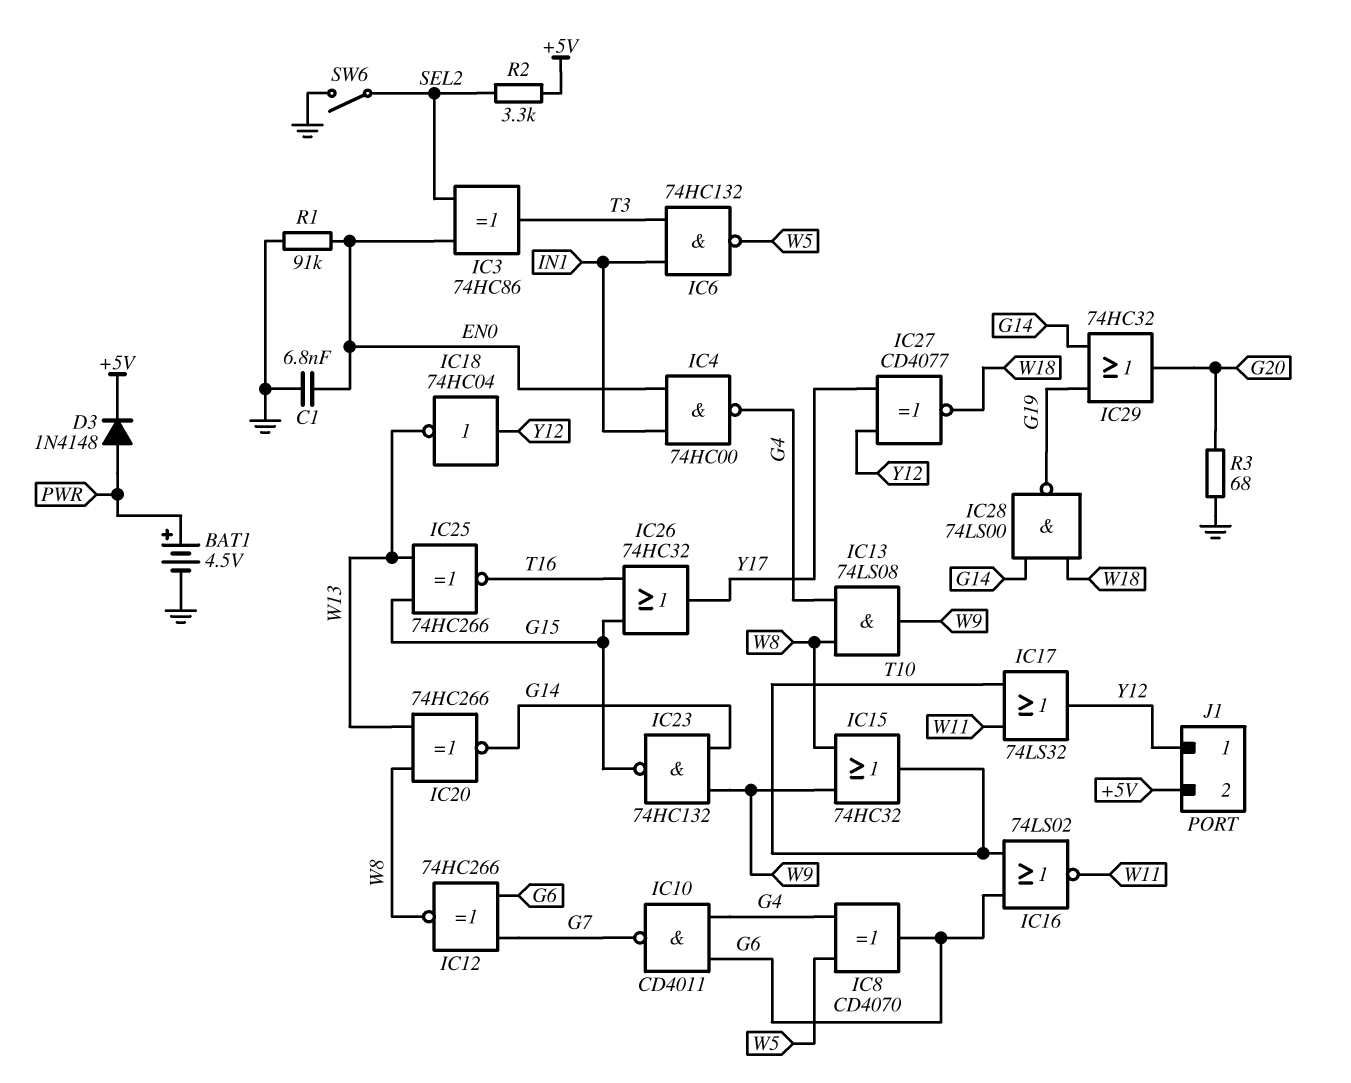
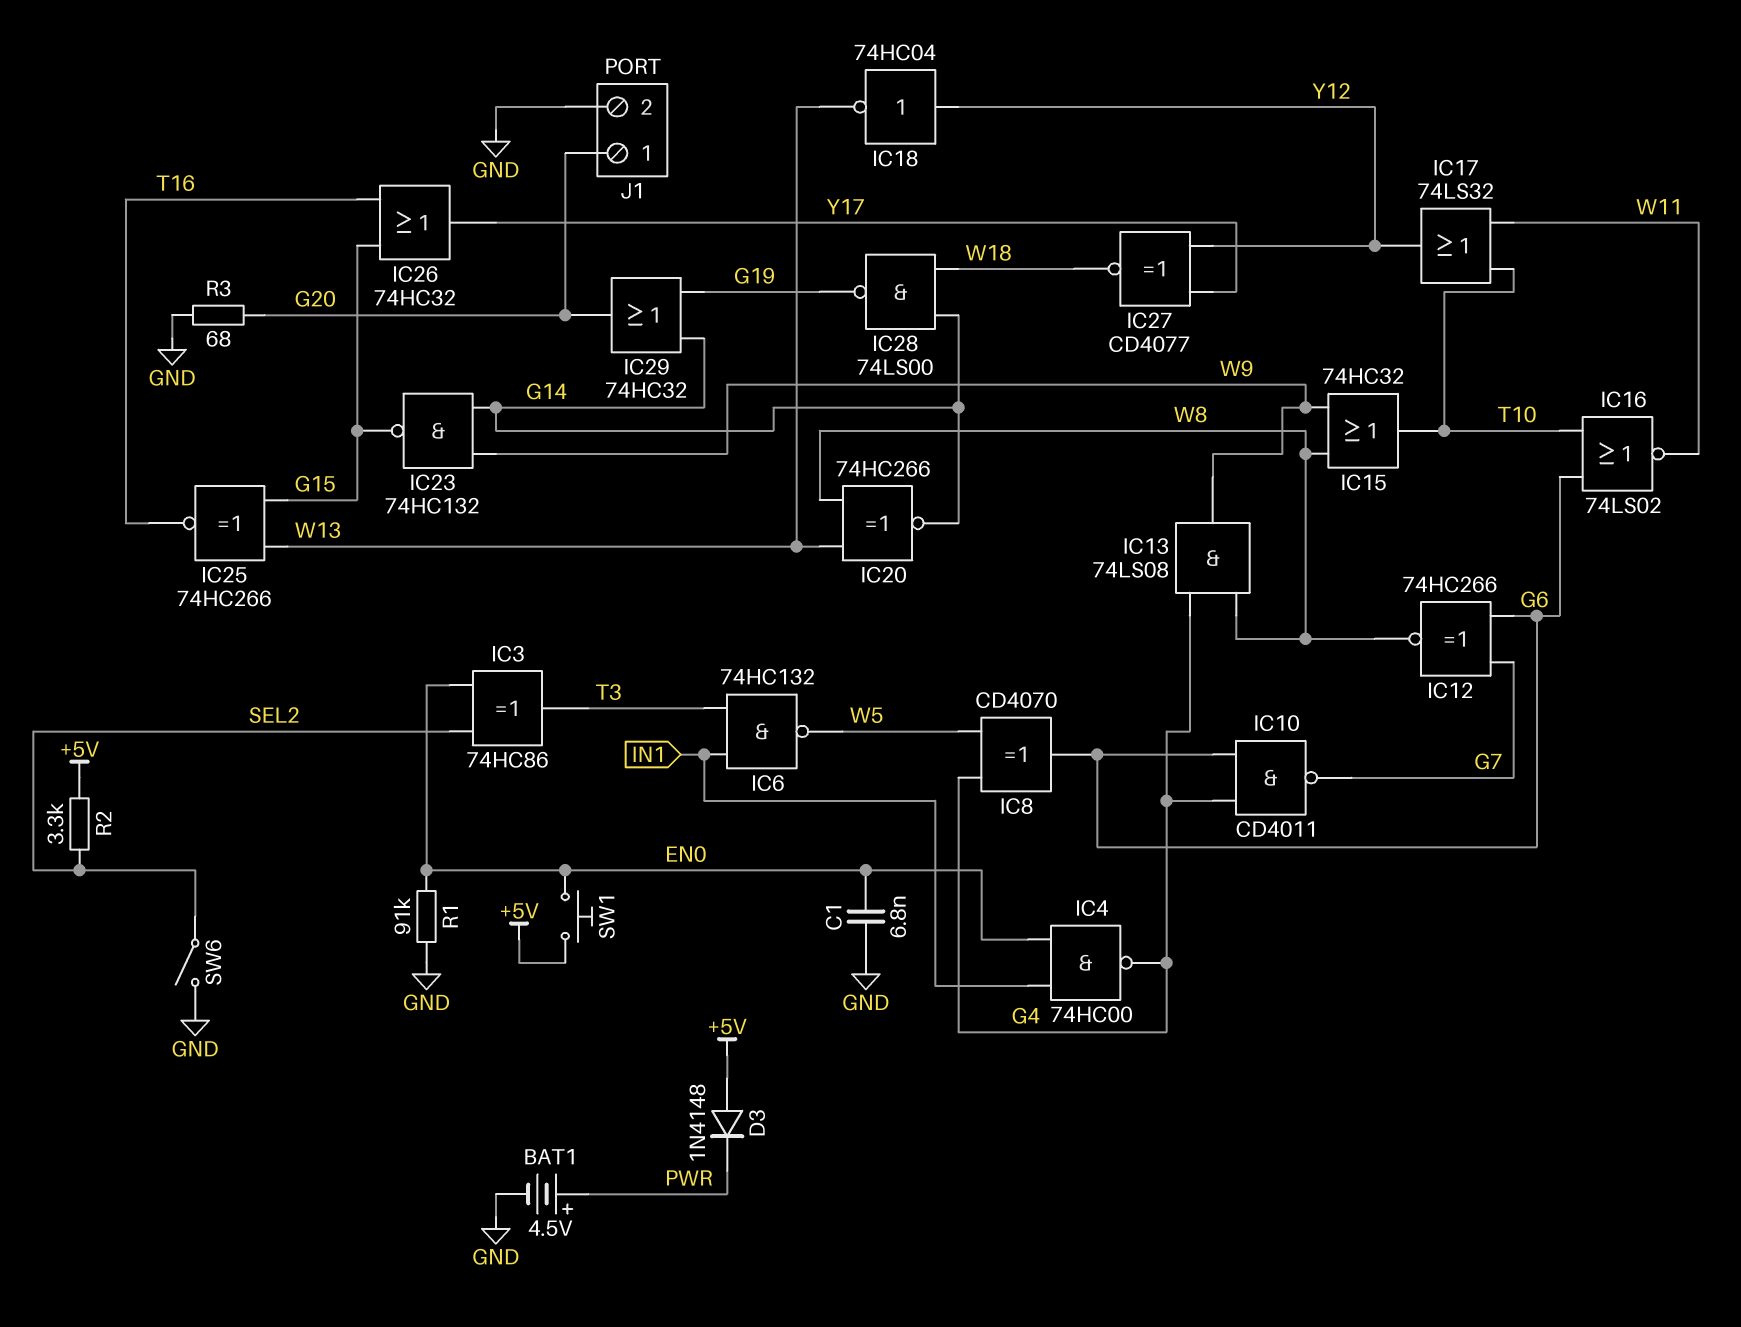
D3: diode 1N4148 (A PWR, K +5V) -> diode 1N4148 (A +5V, K PWR)
J1 pin 1: Y12 -> G20
J1 pin 2: +5V -> GND
SW1: none -> button (+5V, EN0)

